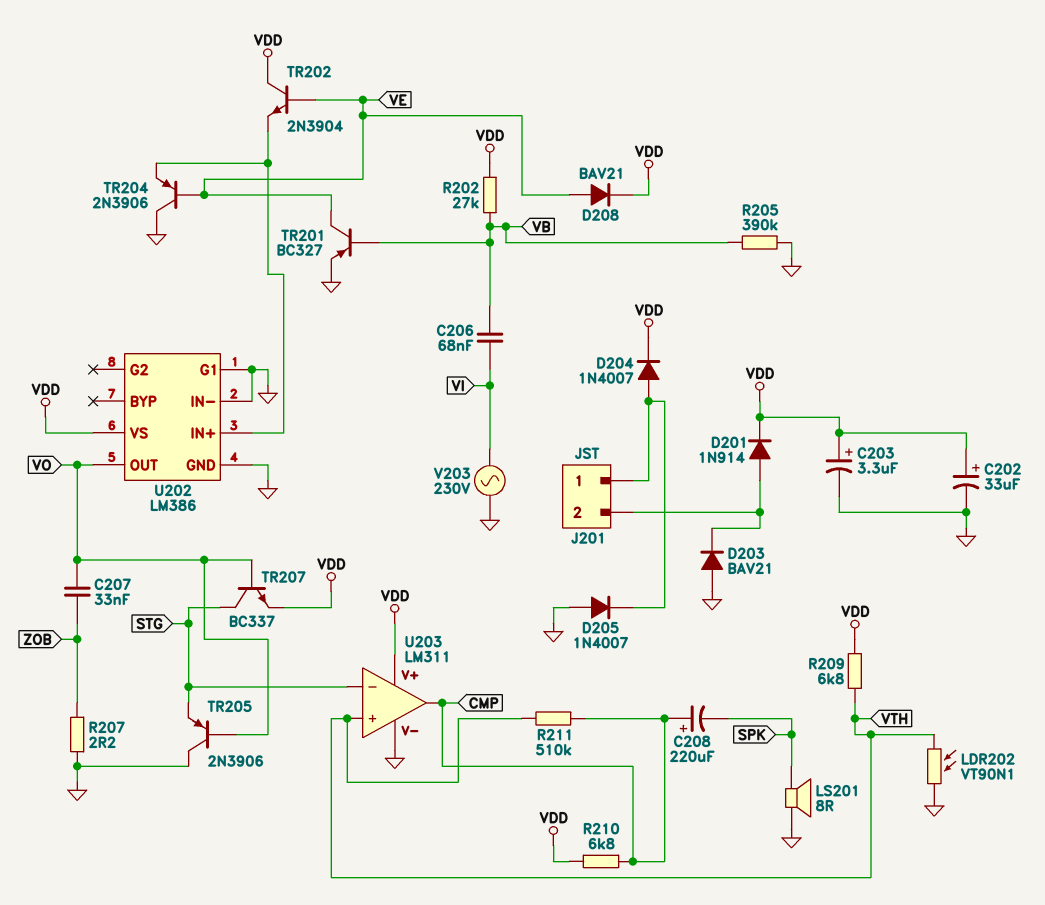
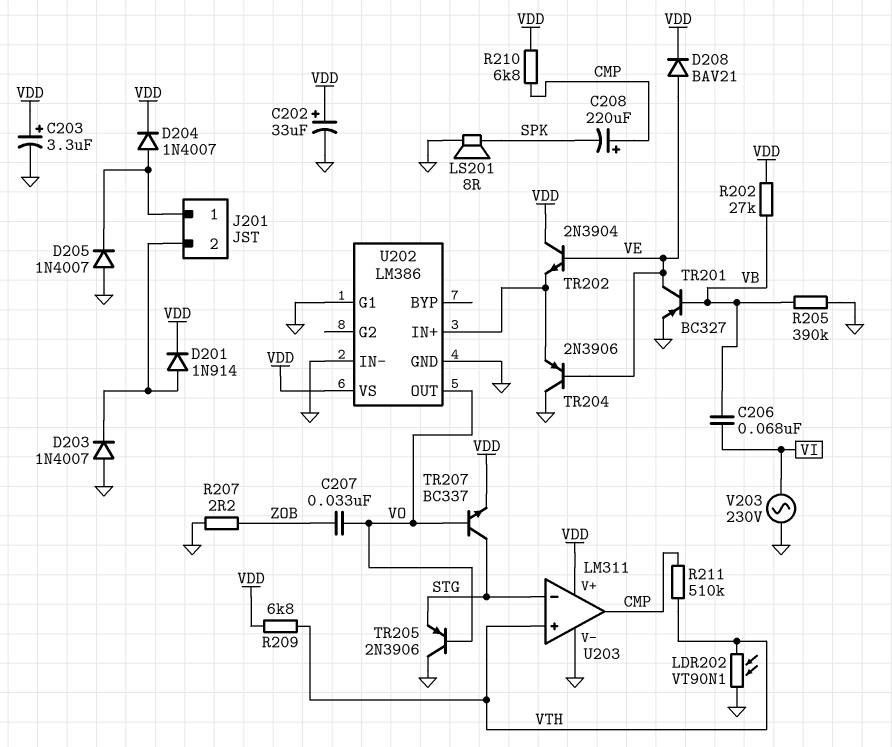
D203: diode BAV21 (A GND, K J201/2) -> diode 1N4007 (A GND, K J201/2)

